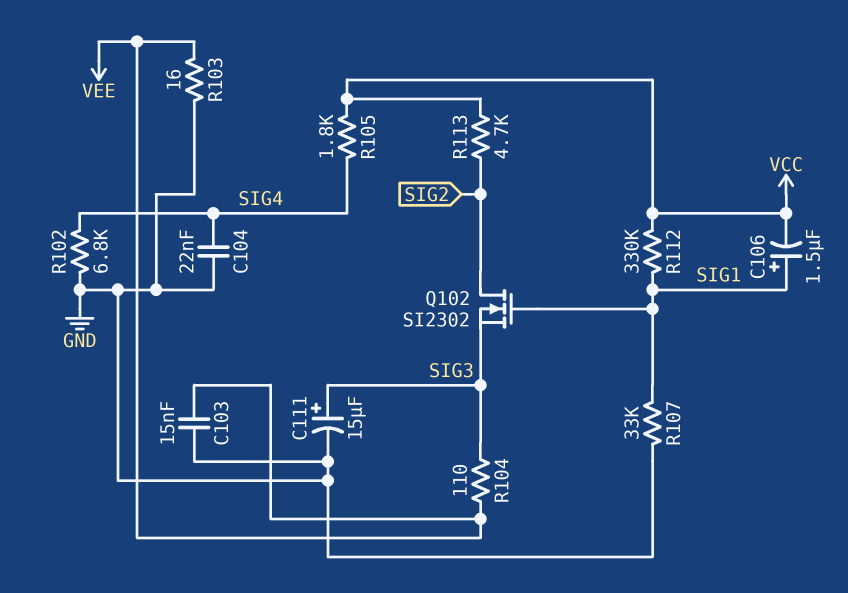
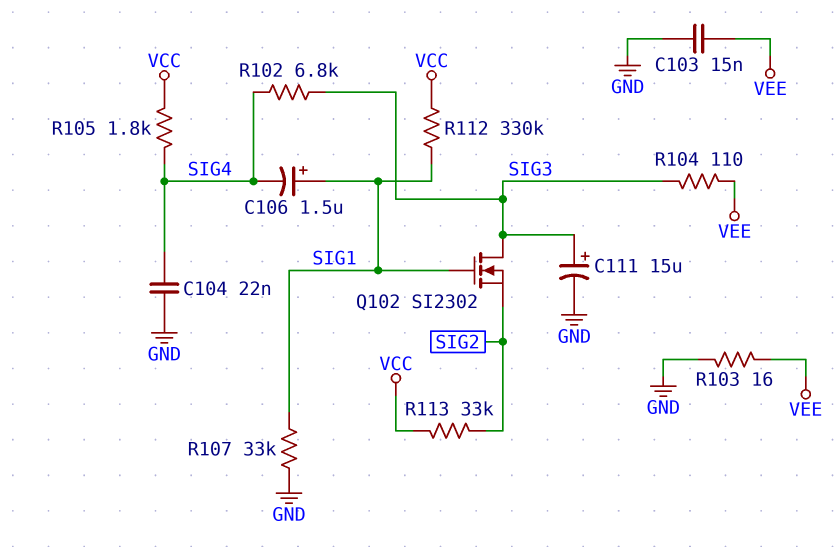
C106: 1.5uF (plus SIG1, minus VCC) -> 1.5uF (plus SIG1, minus SIG4)
Q102: NMOS SI2302 (G SIG1, D SIG2, S SIG3) -> NMOS SI2302 (G SIG1, D SIG3, S SIG2)
R102: 6.8k (GND, SIG4) -> 6.8k (SIG3, SIG4)
R113: 4.7k (SIG2, VCC) -> 33k (SIG2, VCC)

